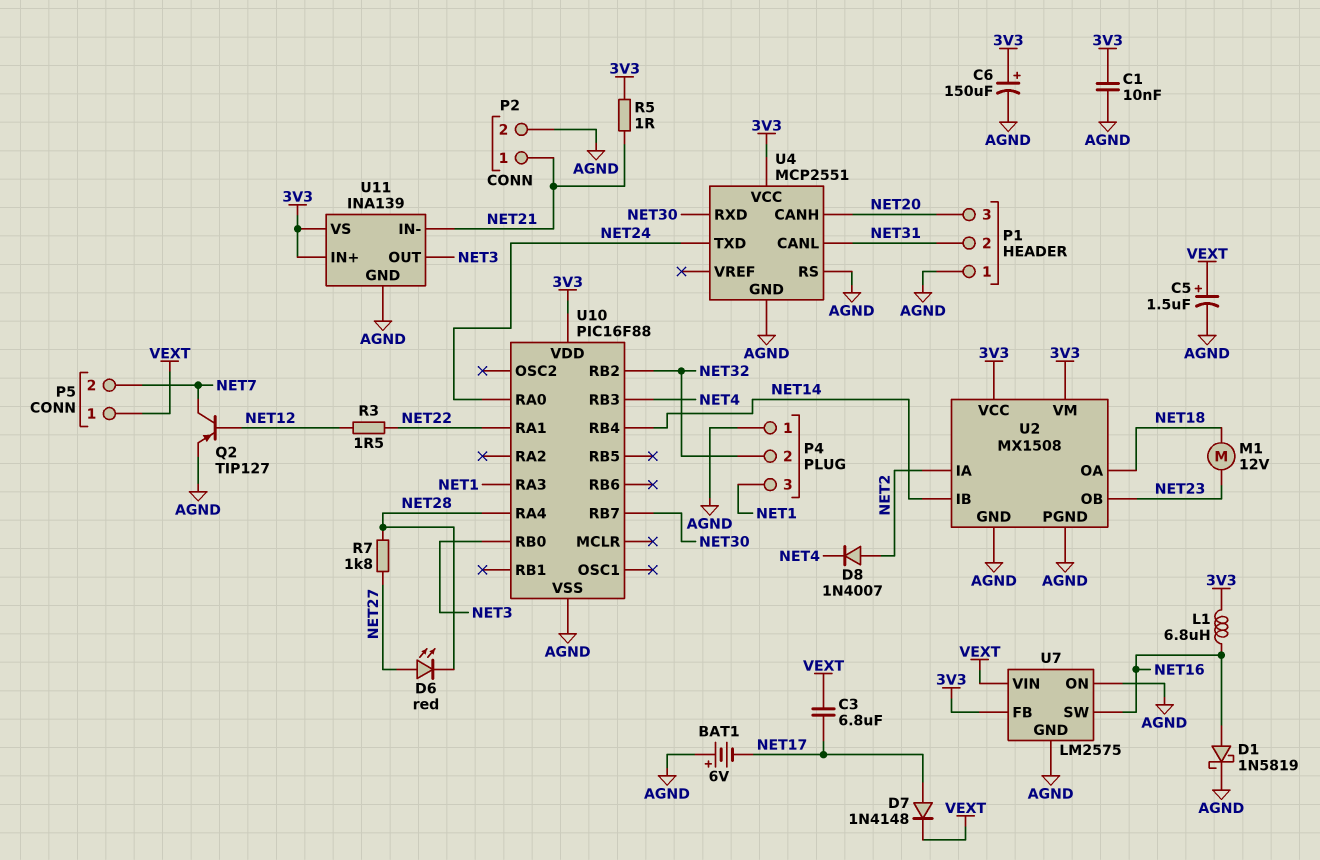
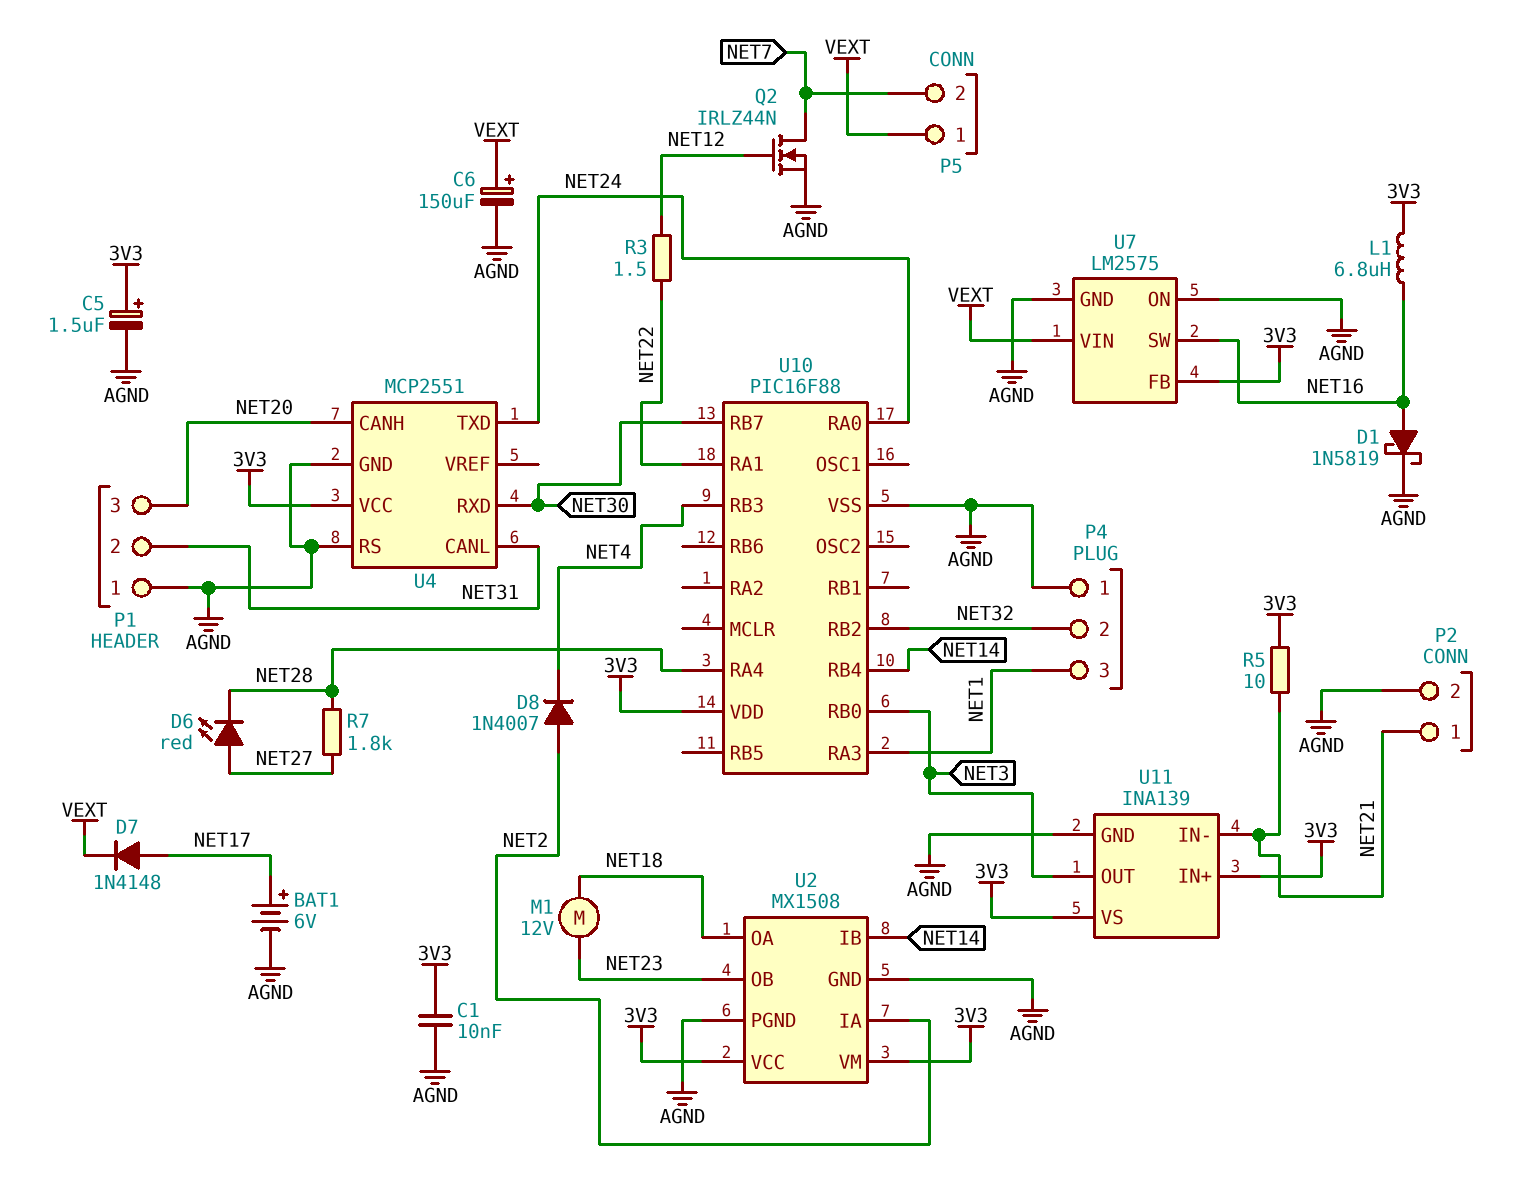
BAT1: 6V (plus AGND, minus NET17) -> 6V (plus NET17, minus AGND)
C3: 6.8uF (NET17, VEXT) -> none
C5: 1.5uF (plus VEXT, minus AGND) -> 1.5uF (plus 3V3, minus AGND)
C6: 150uF (plus 3V3, minus AGND) -> 150uF (plus VEXT, minus AGND)
Q2: PNP TIP127 (B NET12, C NET7, E AGND) -> NMOS IRLZ44N (G NET12, D NET7, S AGND)
R5: 1 (3V3, NET21) -> 10 (3V3, NET21)

